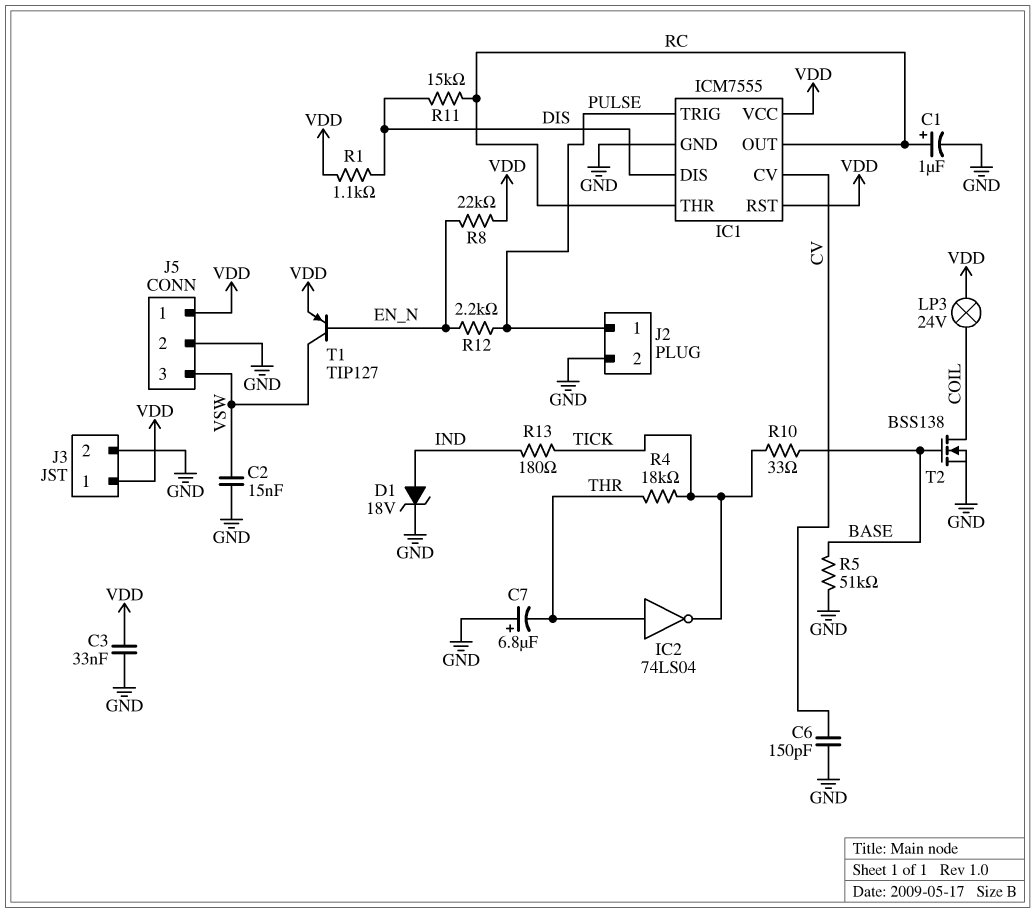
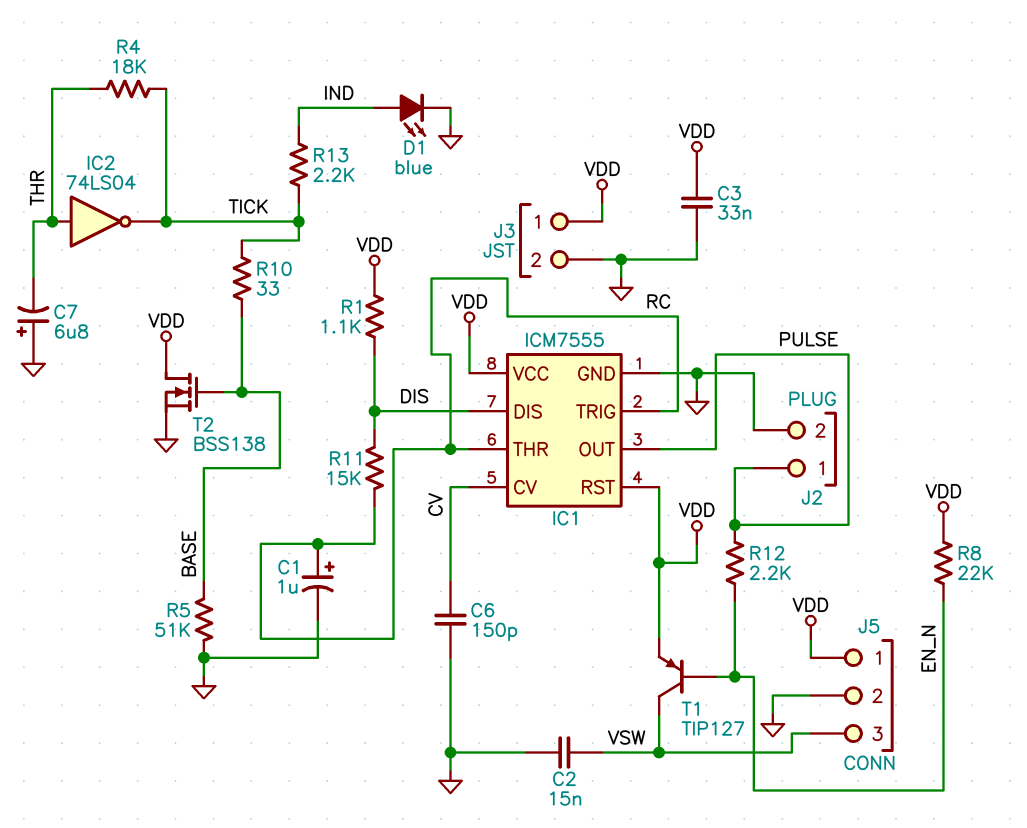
D1: zener 18V (A IND, K GND) -> LED blue (A IND, K GND)
IC1 pin OUT: RC -> PULSE
IC1 pin TRIG: PULSE -> RC
LP3: lamp 24V (COIL, VDD) -> none
R13: 180 (IND, TICK) -> 2.2k (IND, TICK)
T2: NMOS BSS138 (G BASE, D COIL, S GND) -> NMOS BSS138 (G BASE, D VDD, S GND)

